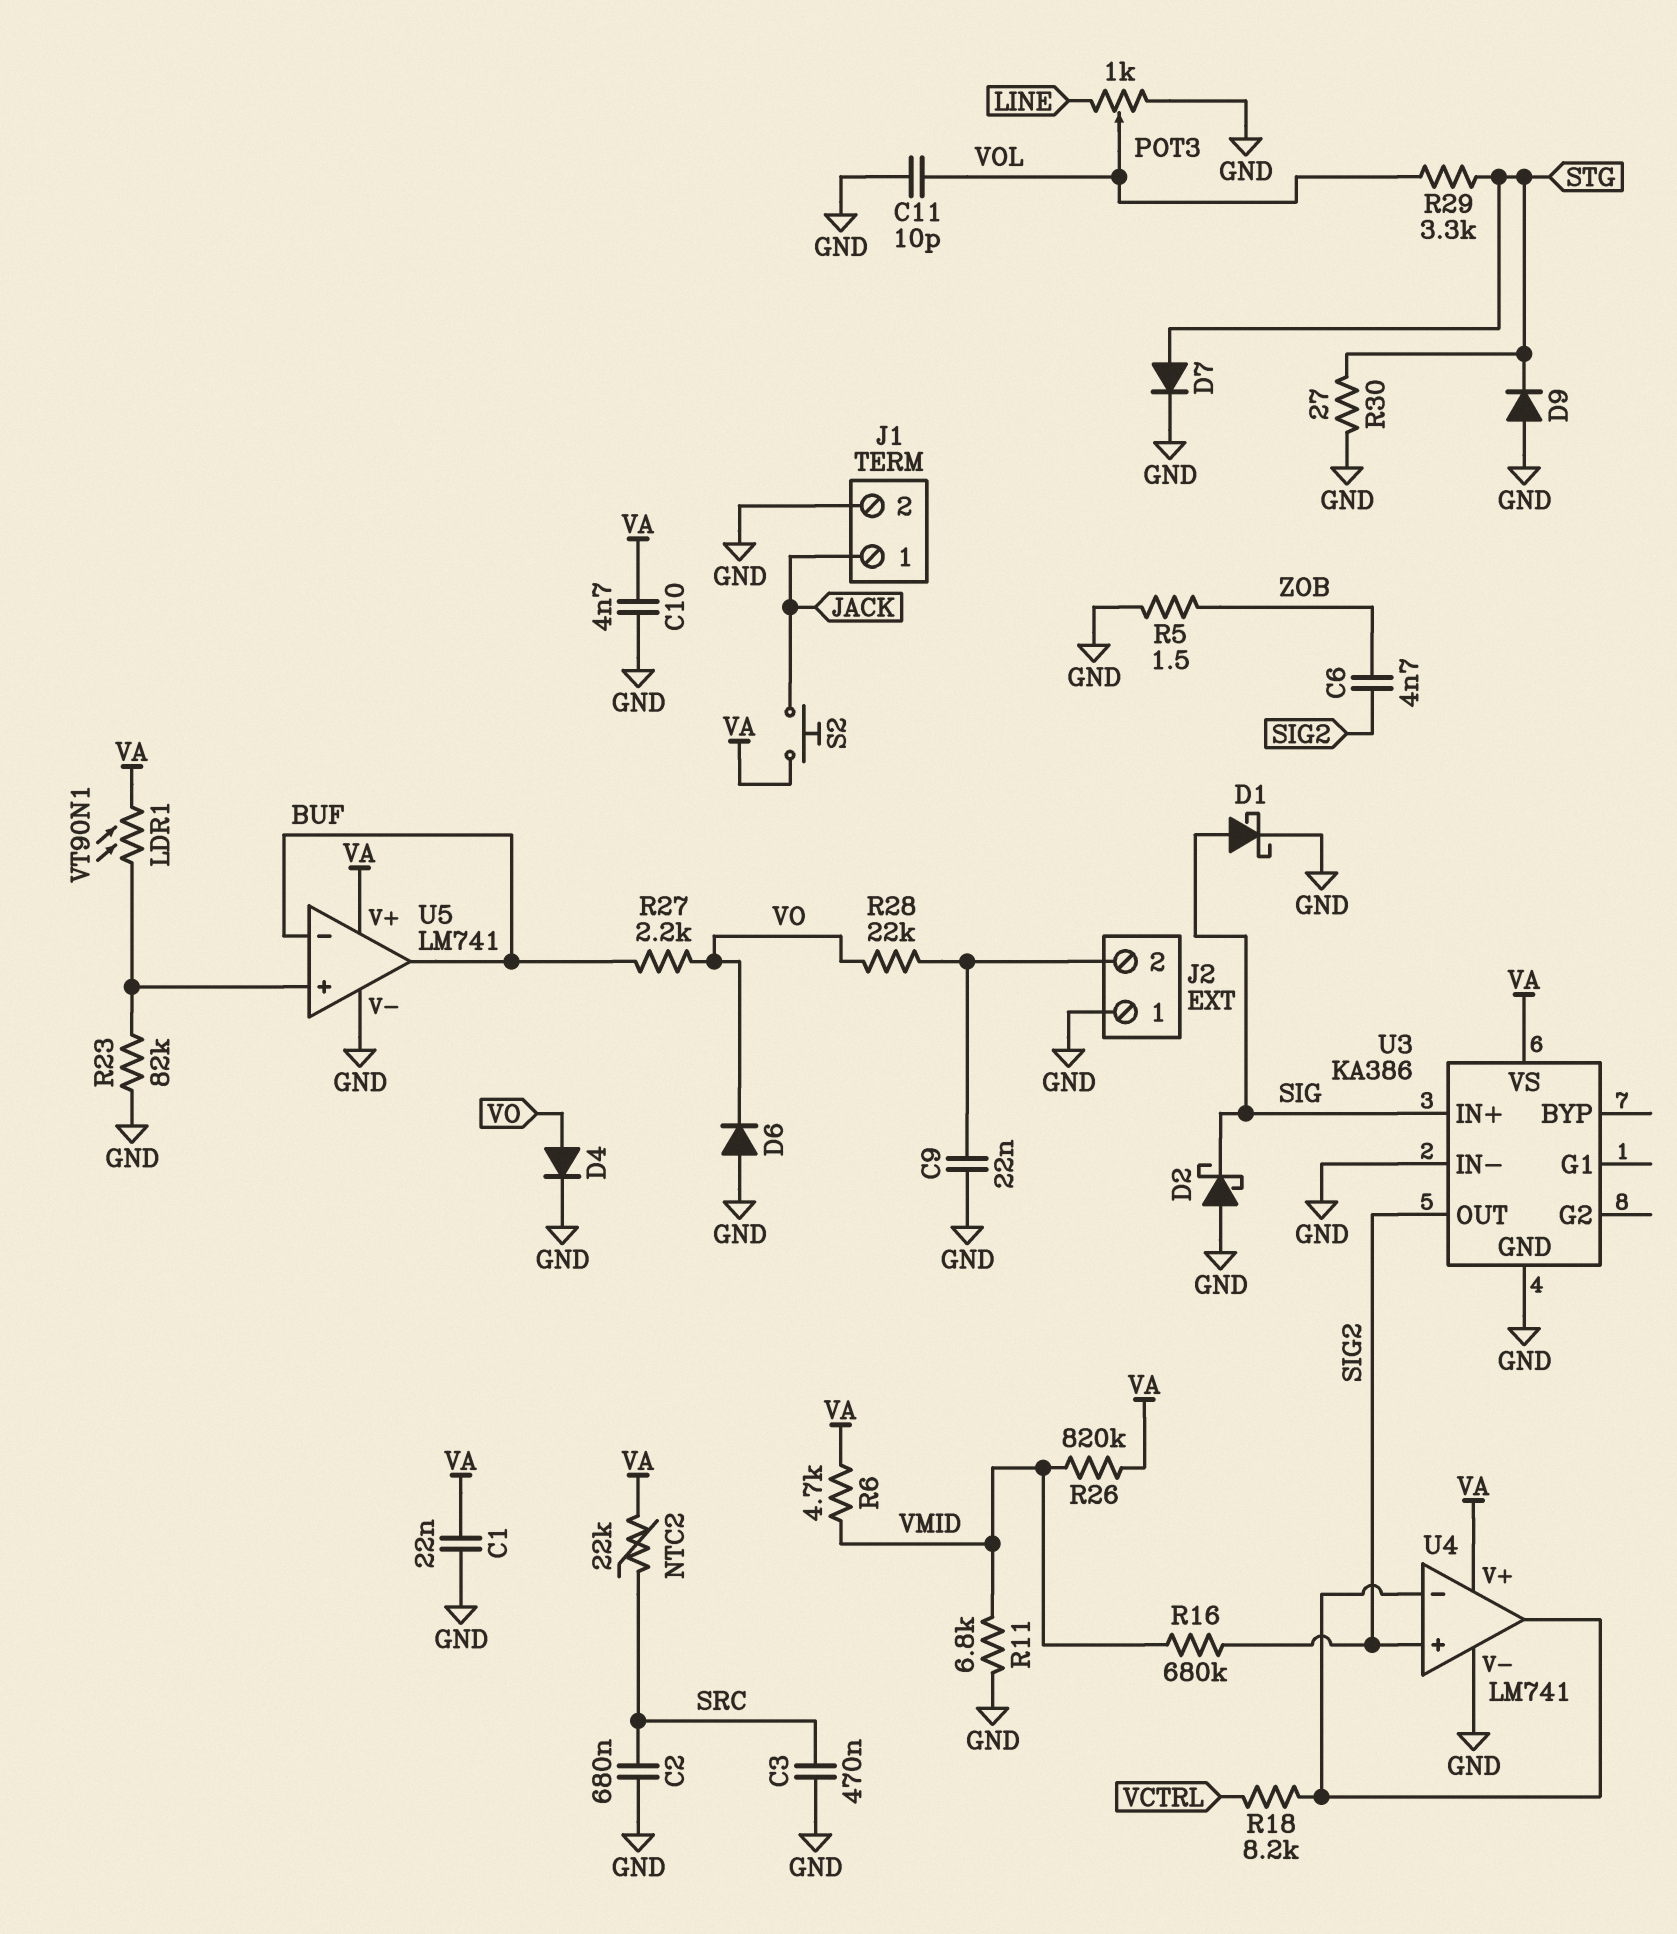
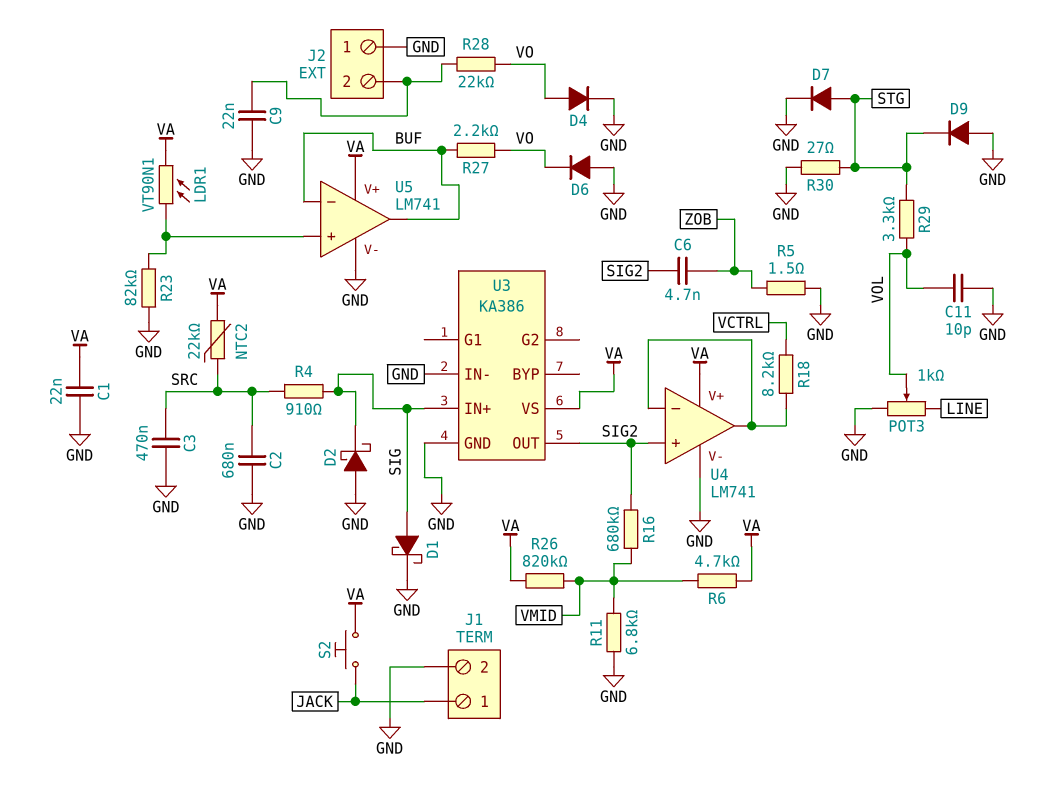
C10: 4.7nF (GND, VA) -> none
R4: none -> 910 (SIG, SRC)

